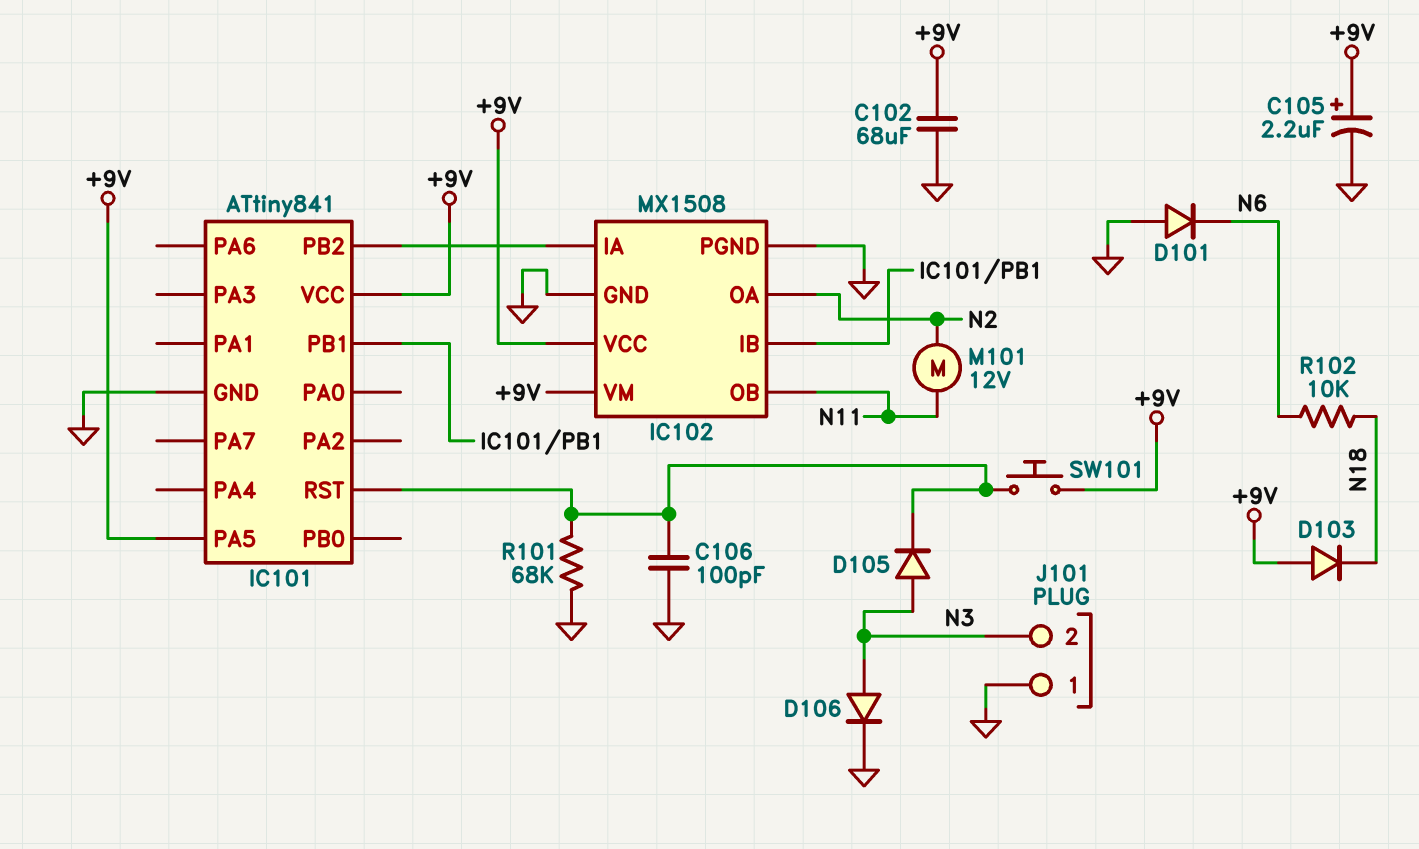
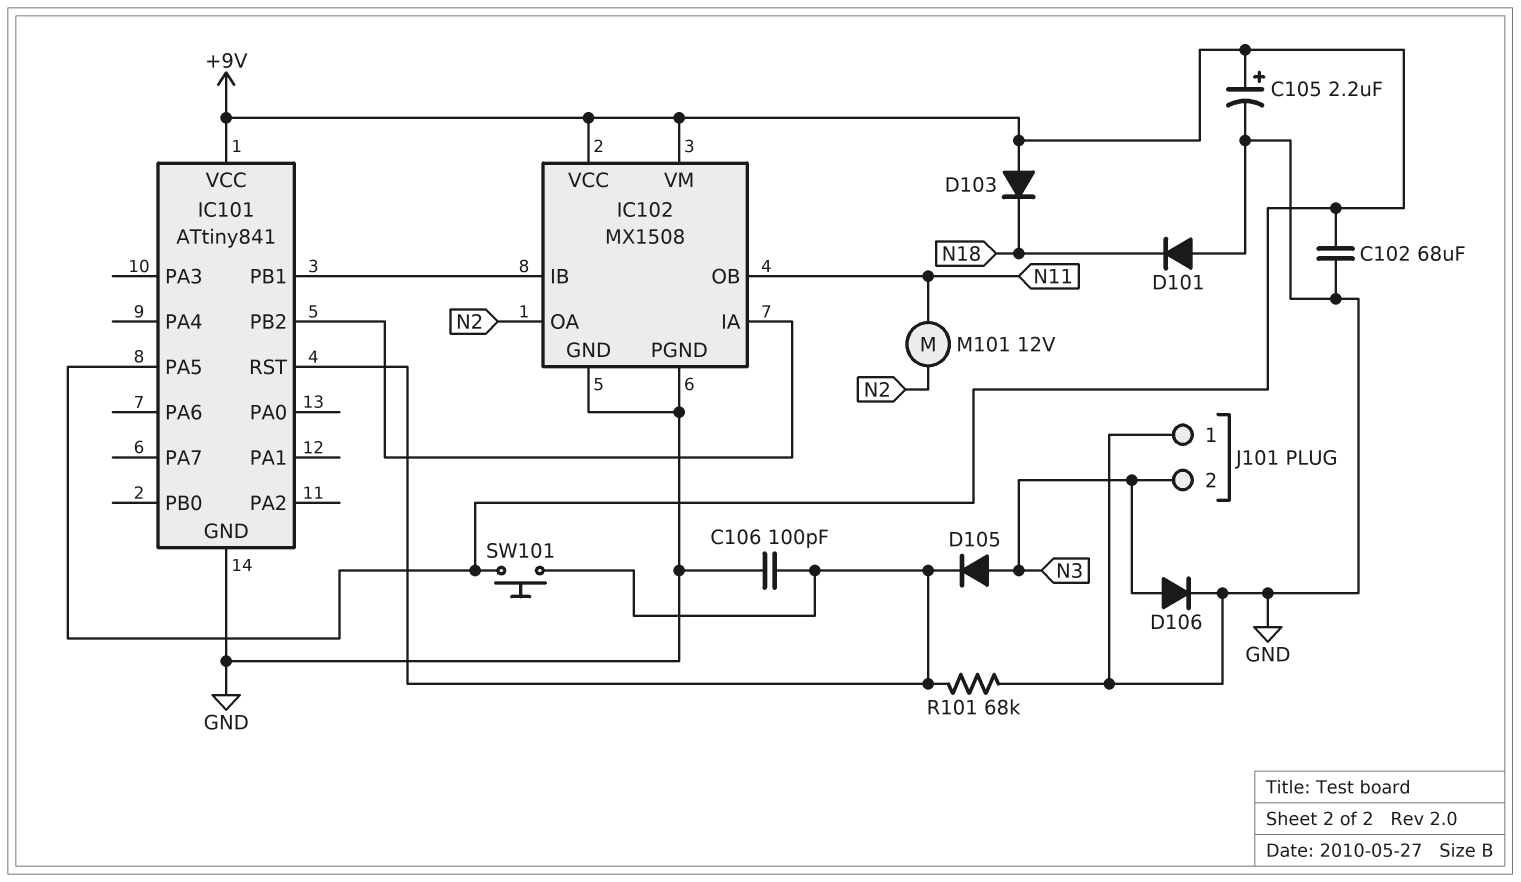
D101: diode (A GND, K N6) -> diode (A GND, K N18)
R102: 10k (N6, N18) -> none

